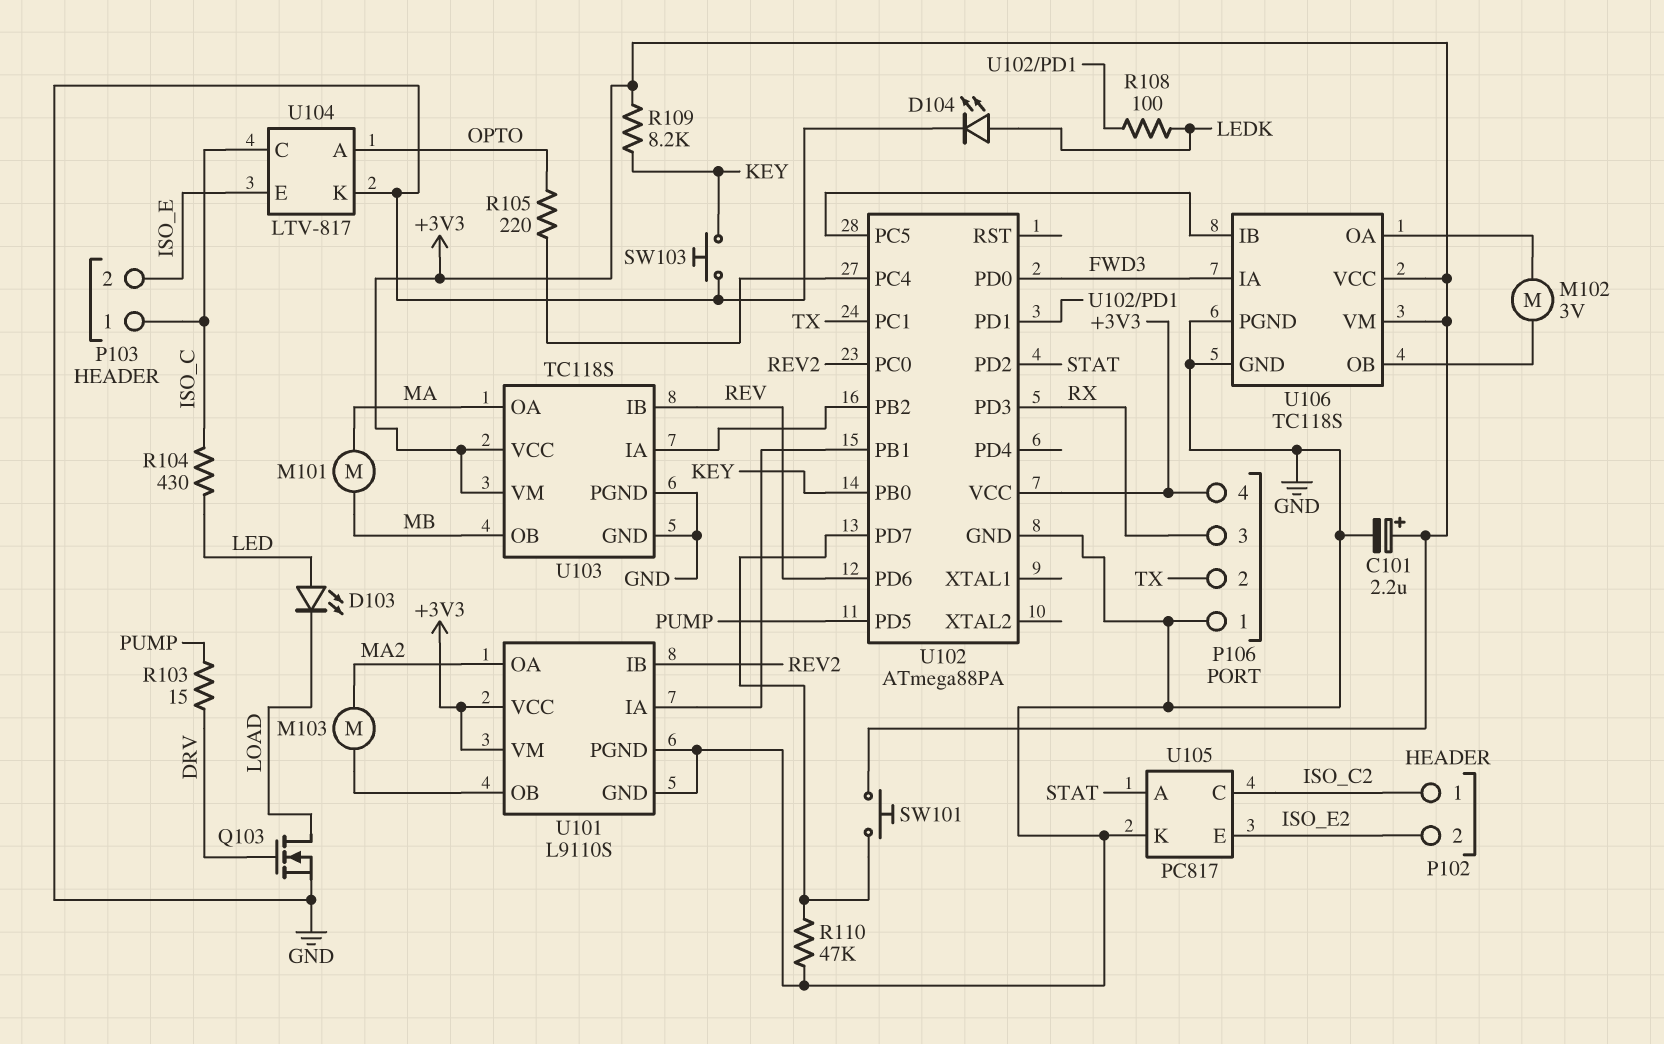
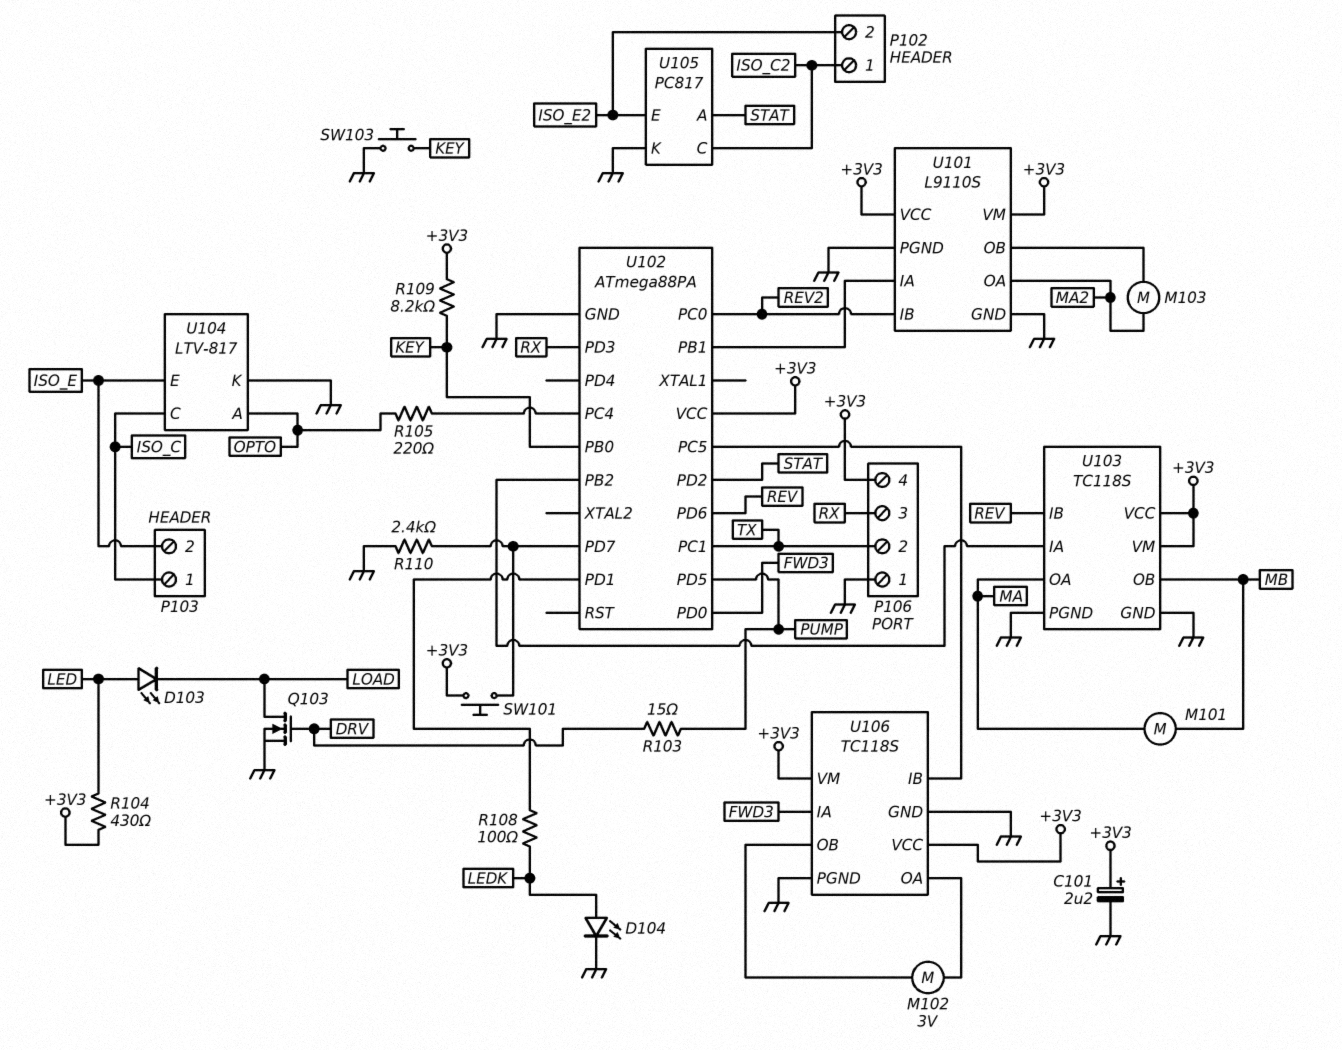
R104: 430 (ISO_C, LED) -> 430 (+3V3, LED)
R110: 47k (GND, U102/PD7) -> 2.4k (GND, U102/PD7)

